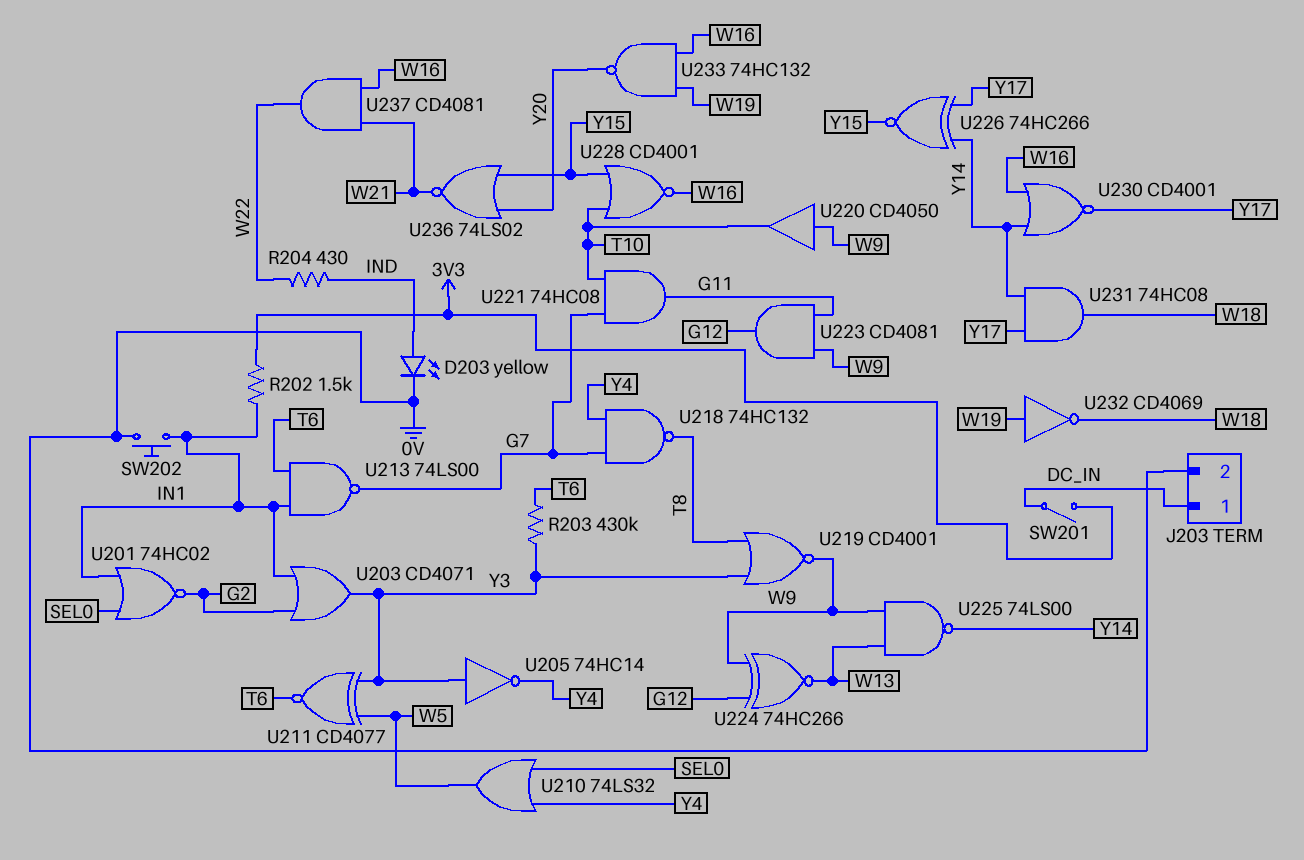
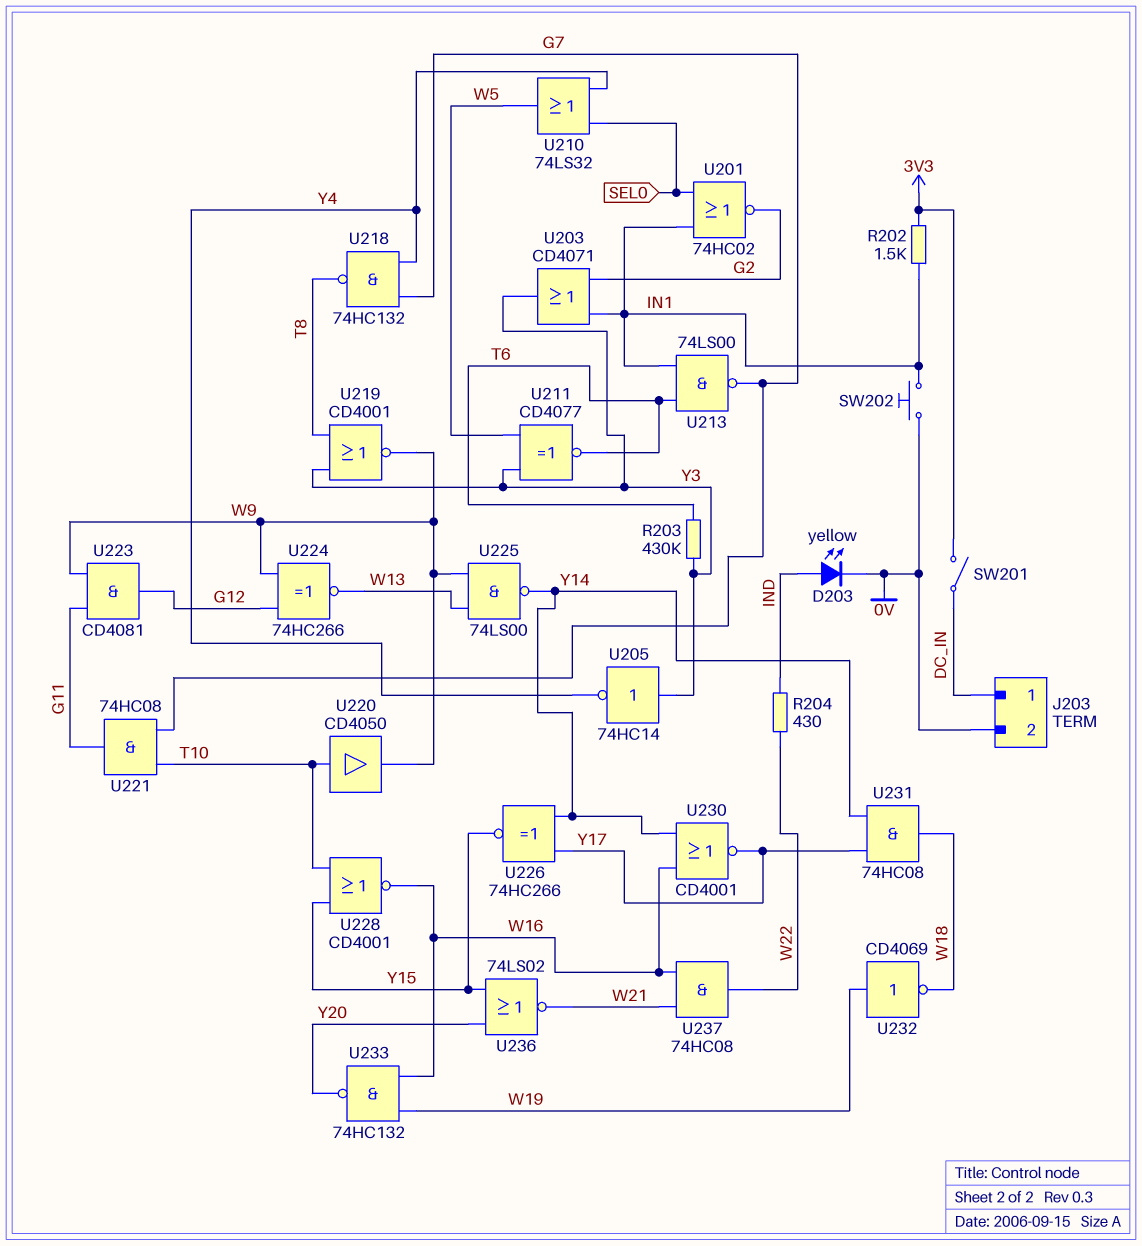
U220: buffer CD4050 (in W9, out T10) -> buffer CD4050 (in T10, out W9)
U237: AND CD4081 (in W16, in W21, out W22) -> AND 74HC08 (in W16, in W21, out W22)

